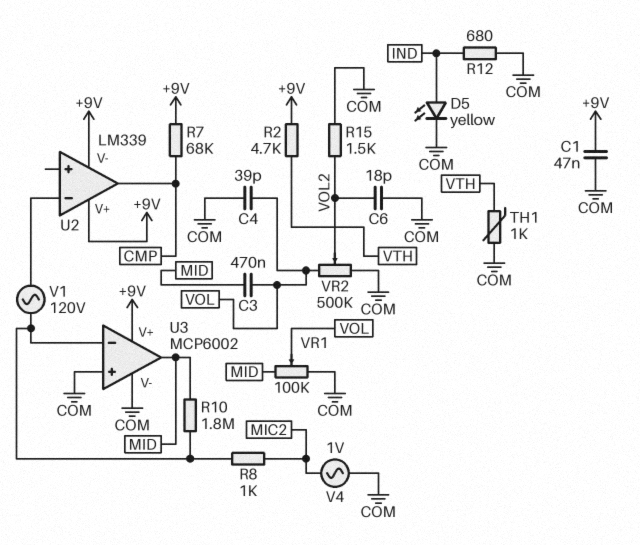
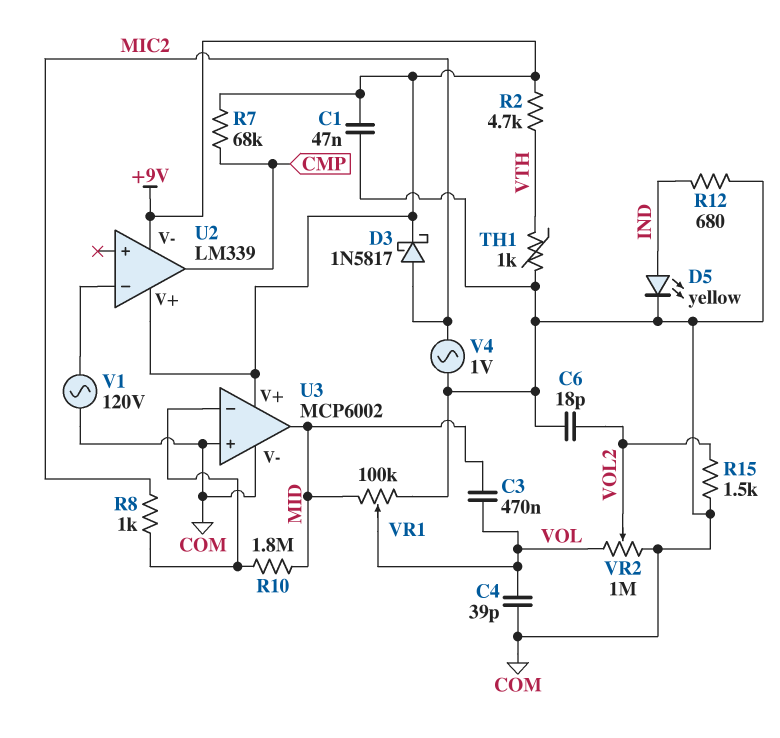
D3: none -> schottky 1N5817 (A MIC2, K +9V)
V1: AC 120V (U2/in-, U3/in-) -> AC 120V (COM, U2/in-)
VR2: 500k (COM, VOL, wiper VOL2) -> 1M (COM, VOL, wiper VOL2)

